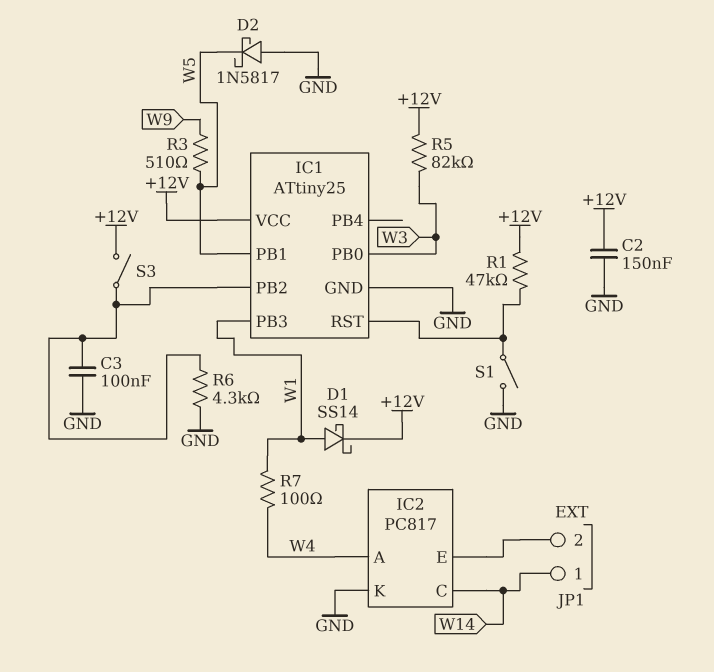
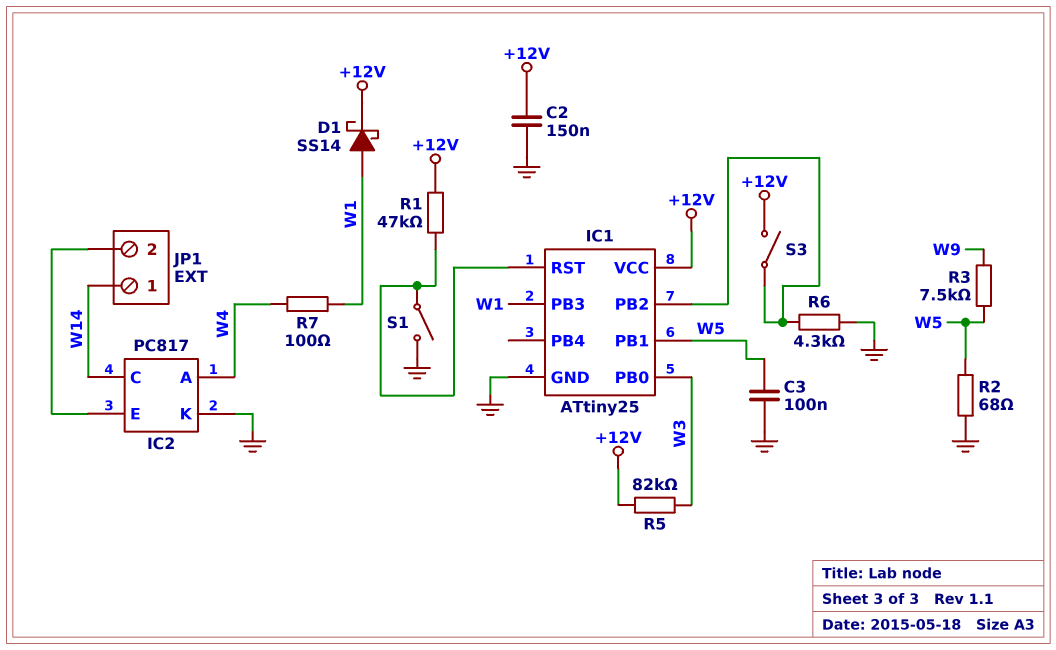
C3: 100nF (GND, IC1/PB2) -> 100nF (GND, W5)
D2: schottky 1N5817 (A GND, K W5) -> none
R2: none -> 68 (GND, W5)
R3: 510 (W5, W9) -> 7.5k (W5, W9)

